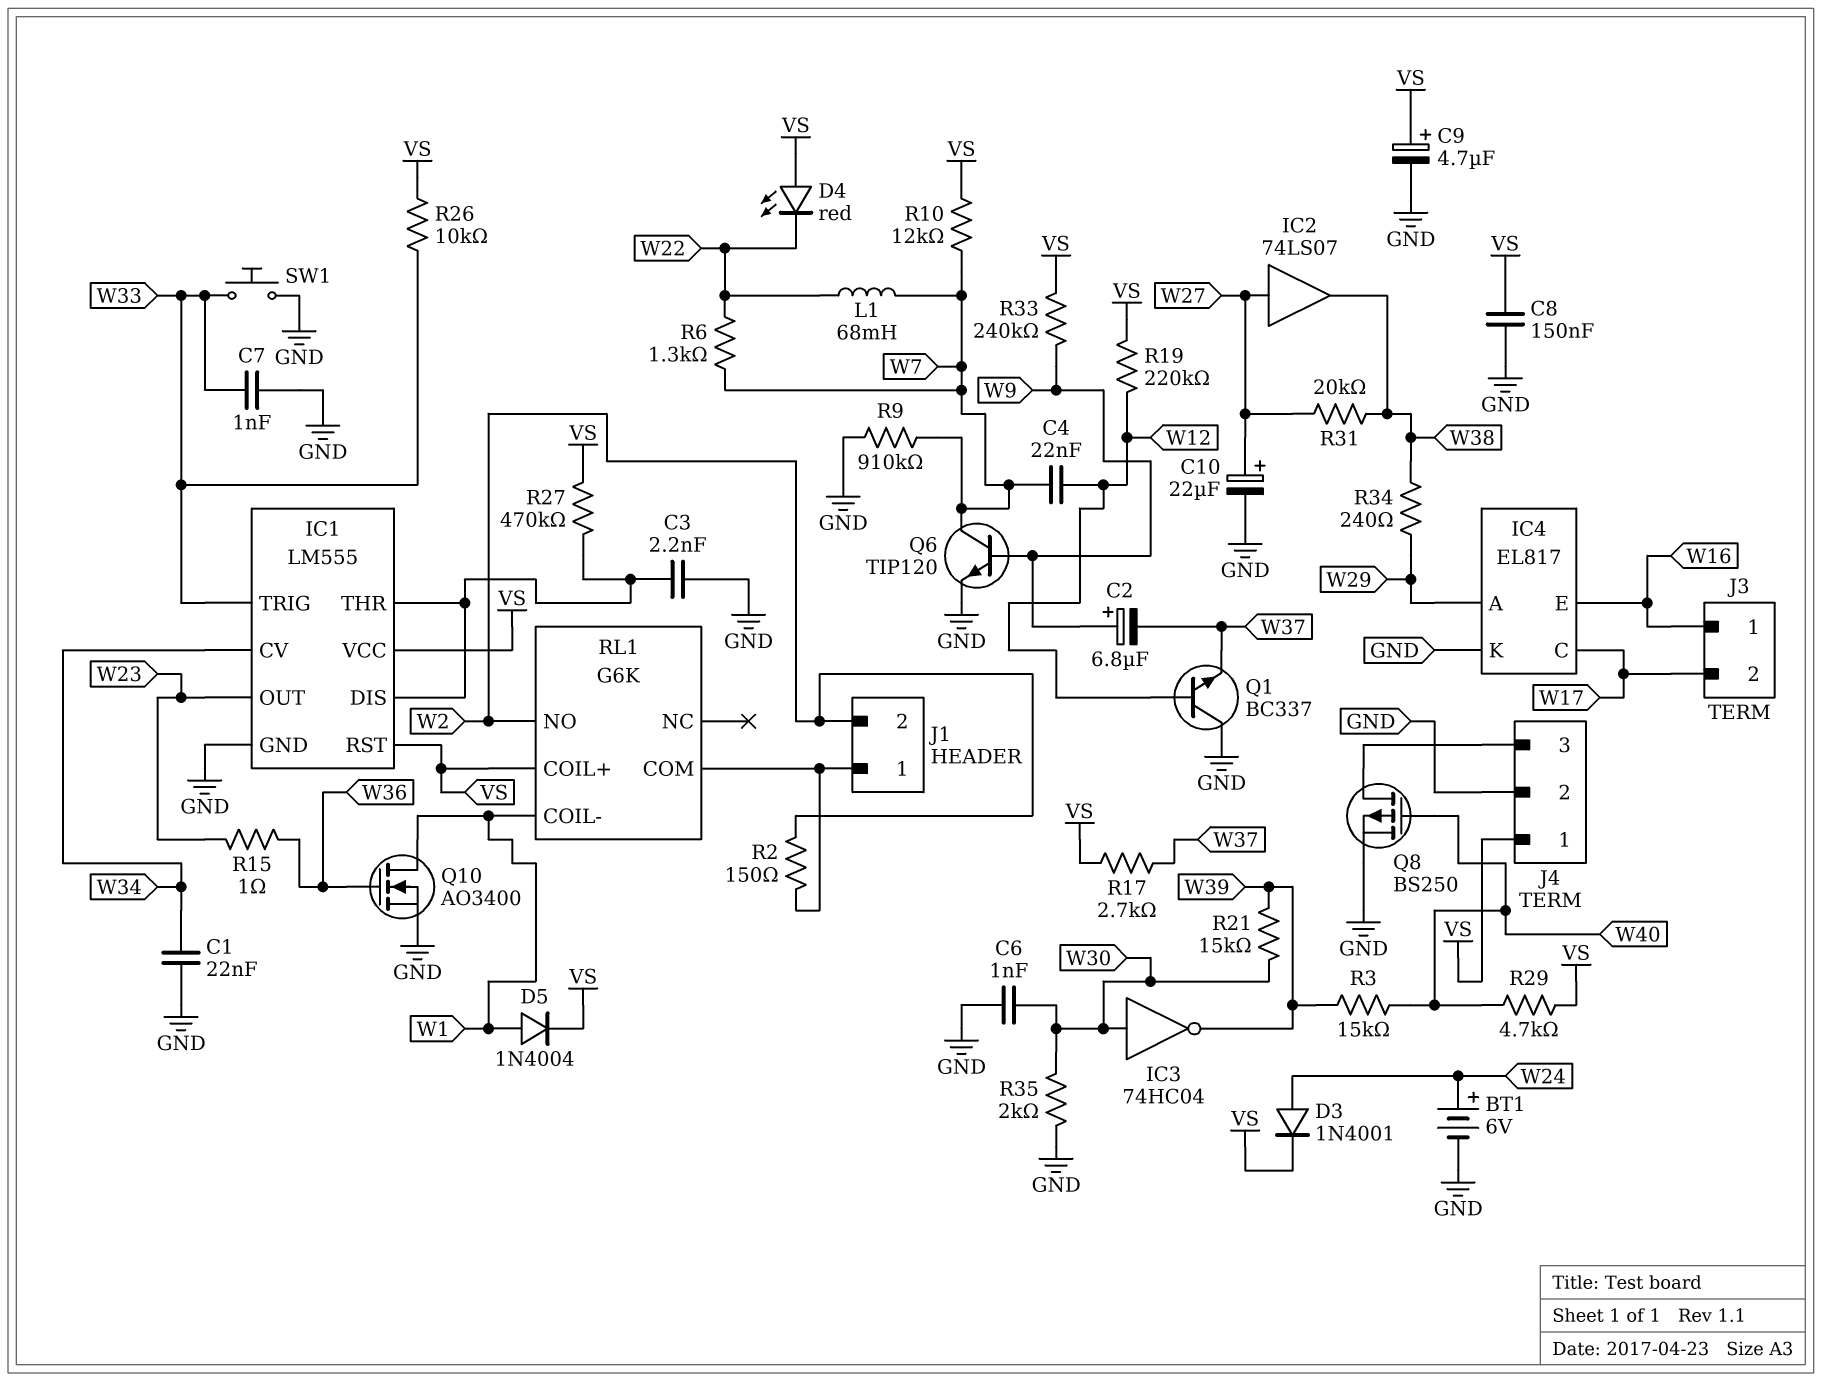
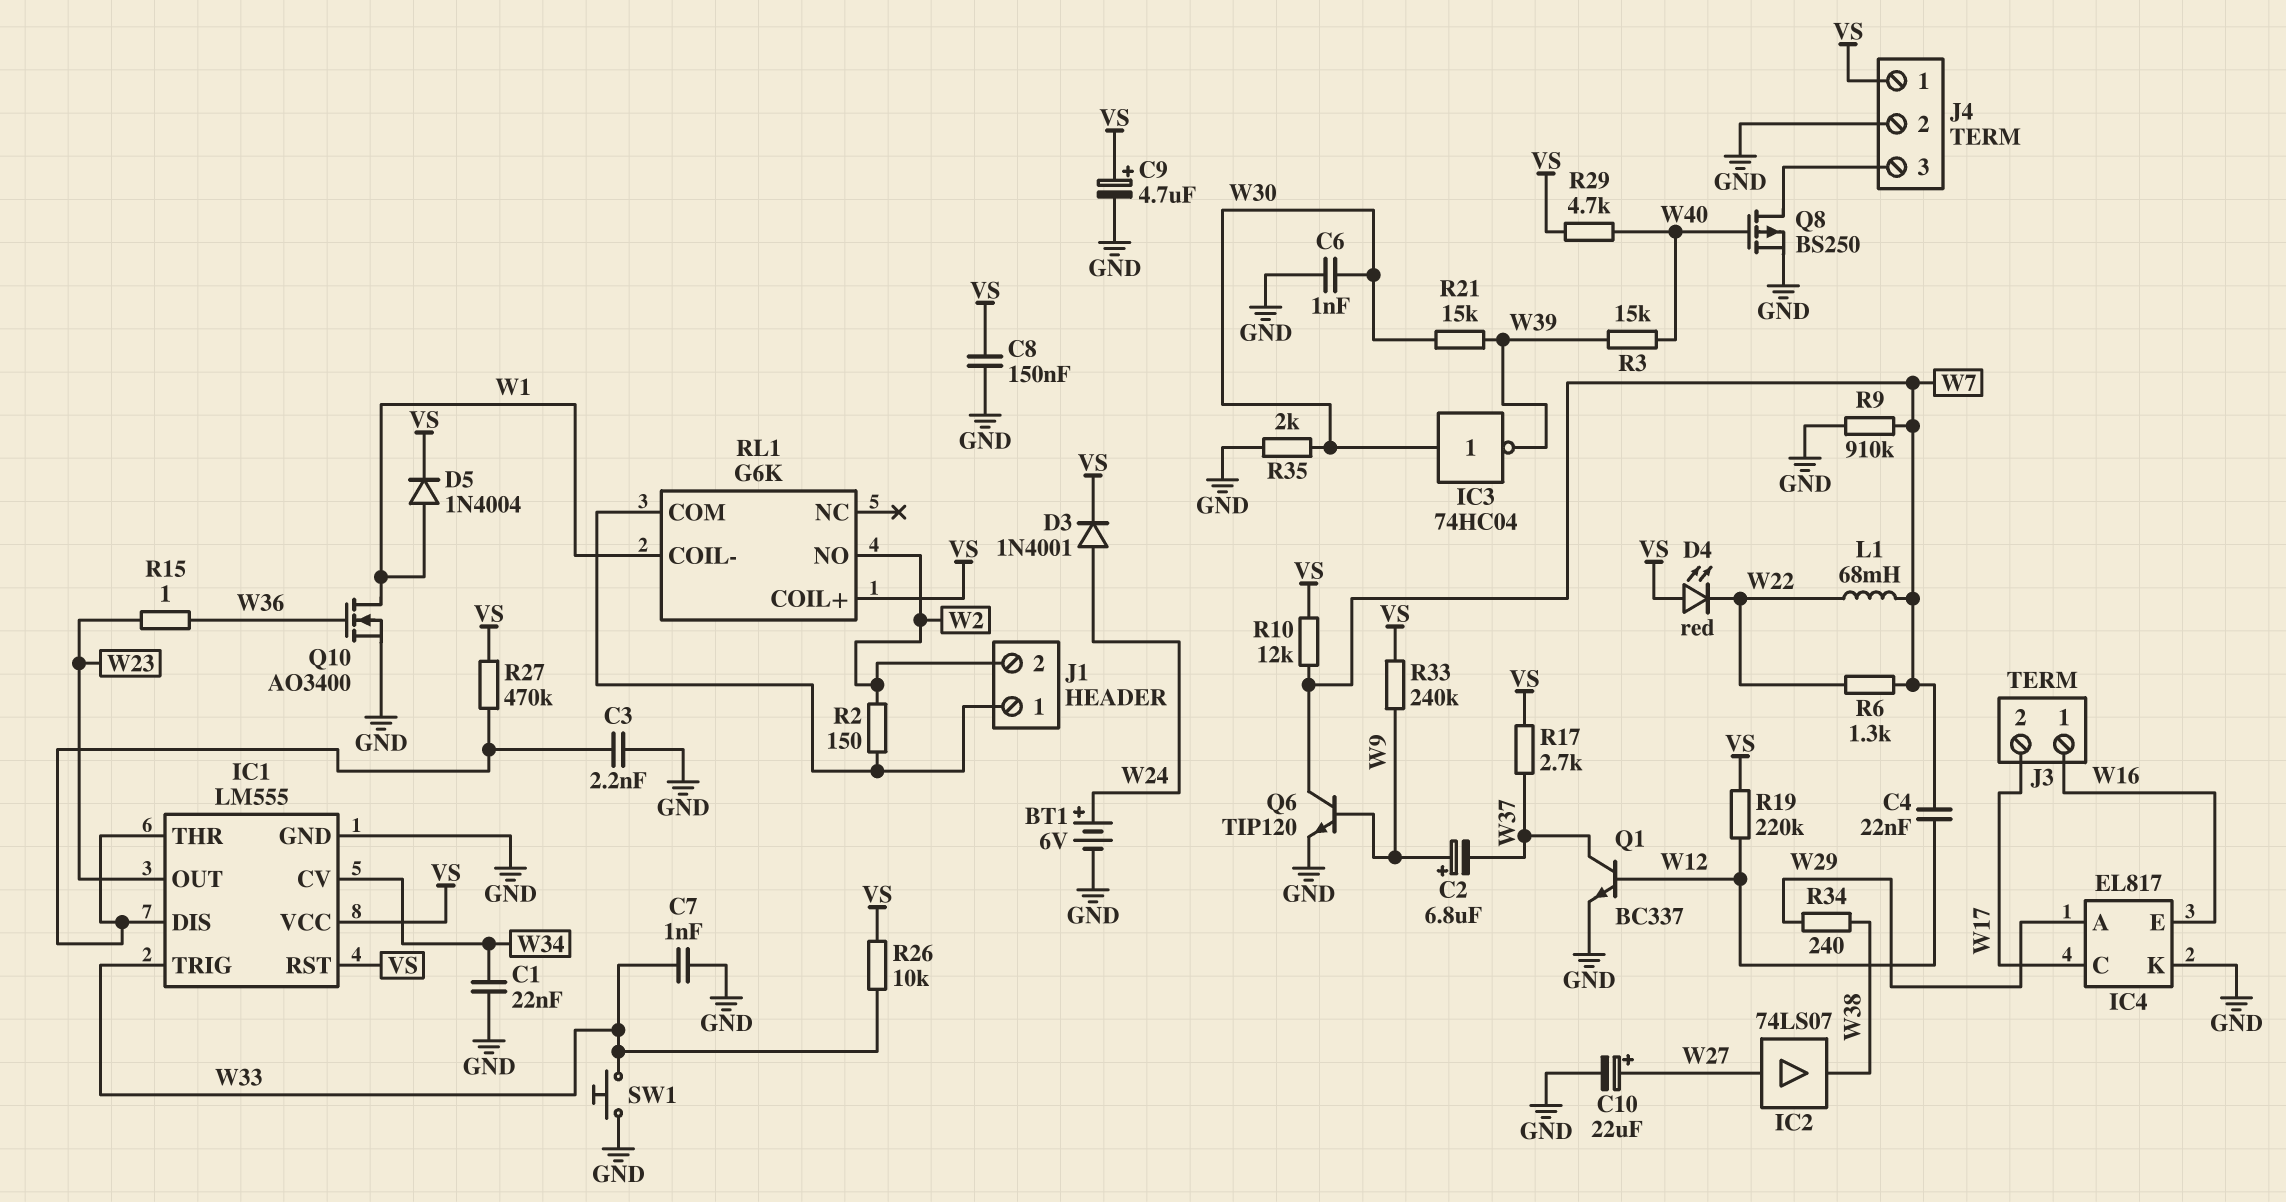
Q1: NPN BC337 (B W12, C GND, E W37) -> NPN BC337 (B W12, C W37, E GND)
R31: 20k (W27, W38) -> none

